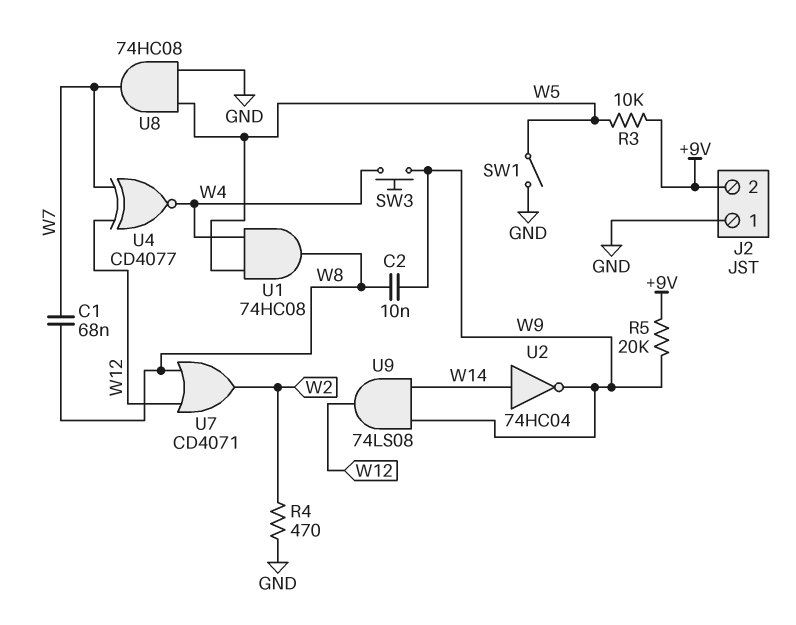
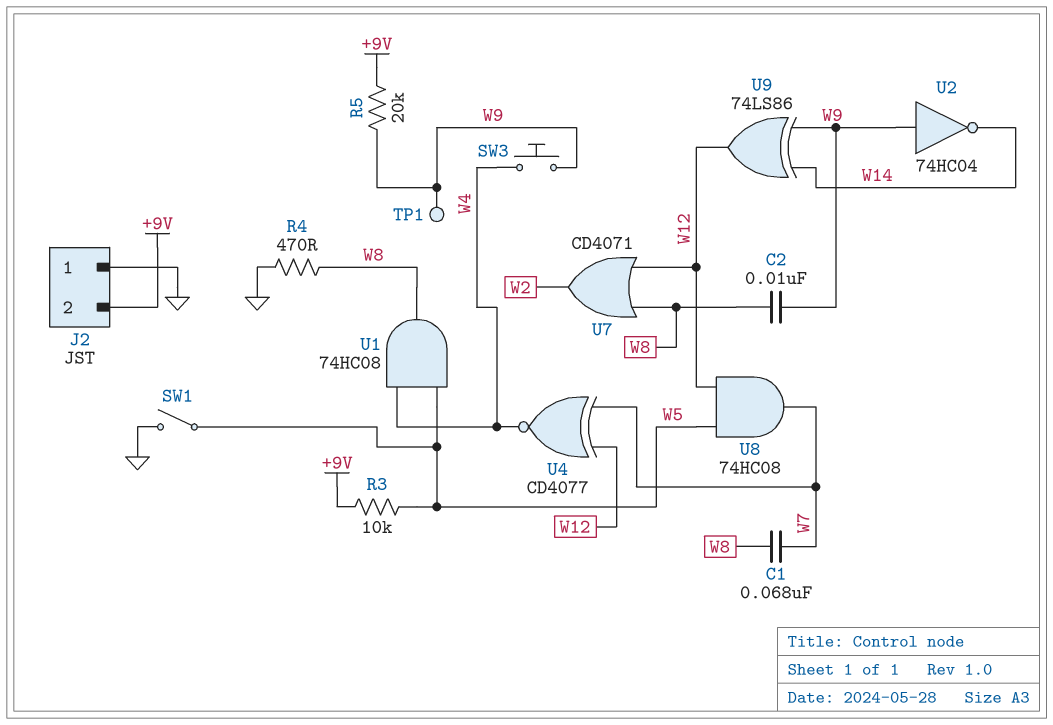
R4: 470 (GND, W2) -> 470 (GND, W8)
TP1: none -> test point (W9)
U2: NOT 74HC04 (in W14, out W9) -> NOT 74HC04 (in W9, out W14)
U8: AND 74HC08 (in GND, in W5, out W7) -> AND 74HC08 (in W5, in W12, out W7)
U9: AND 74LS08 (in W9, in W14, out W12) -> XOR 74LS86 (in W9, in W14, out W12)

